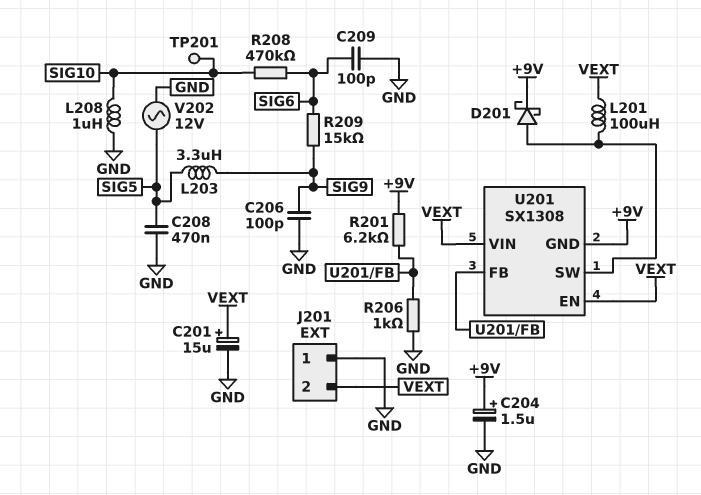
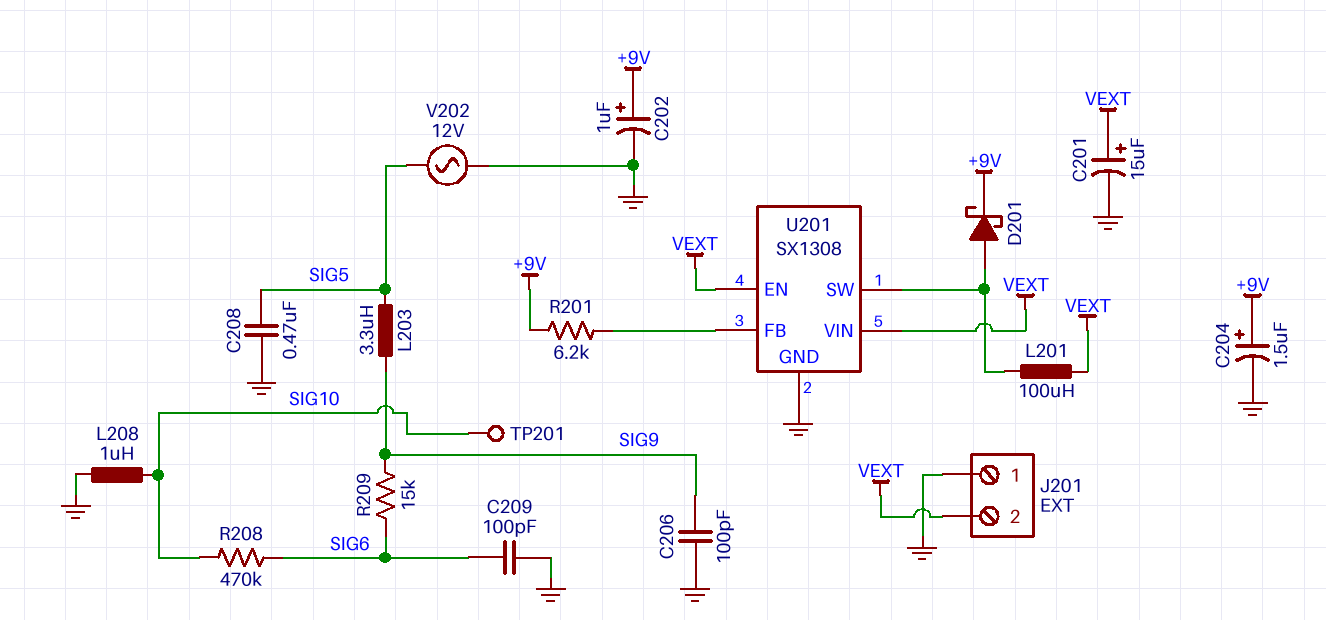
C202: none -> 1uF (plus +9V, minus GND)
R206: 1k (GND, U201/FB) -> none
U201 pin GND: +9V -> GND

